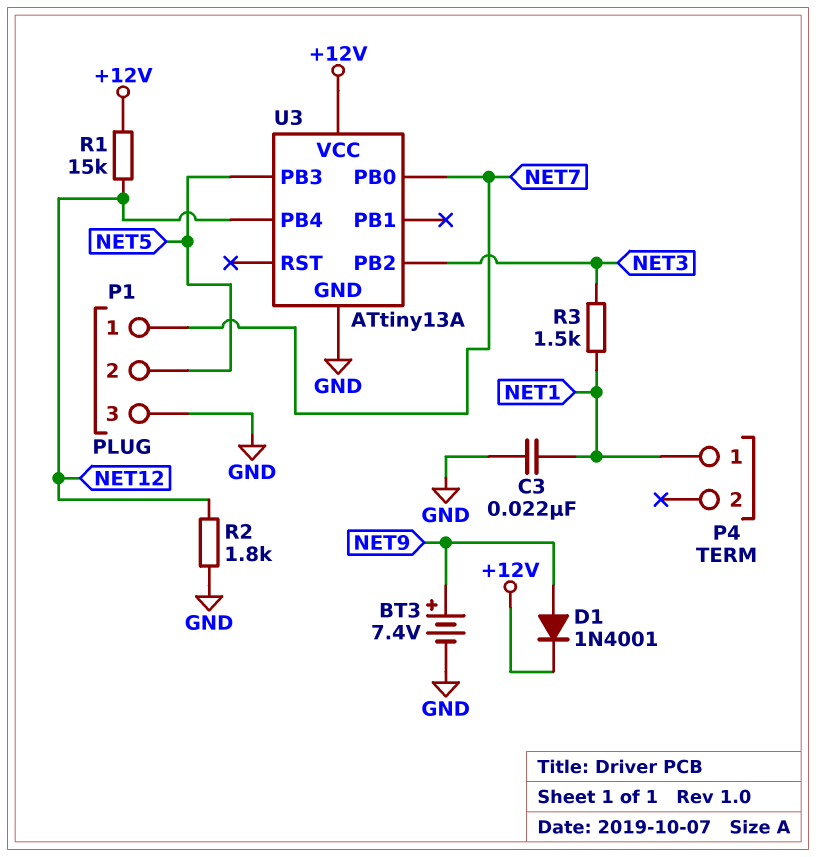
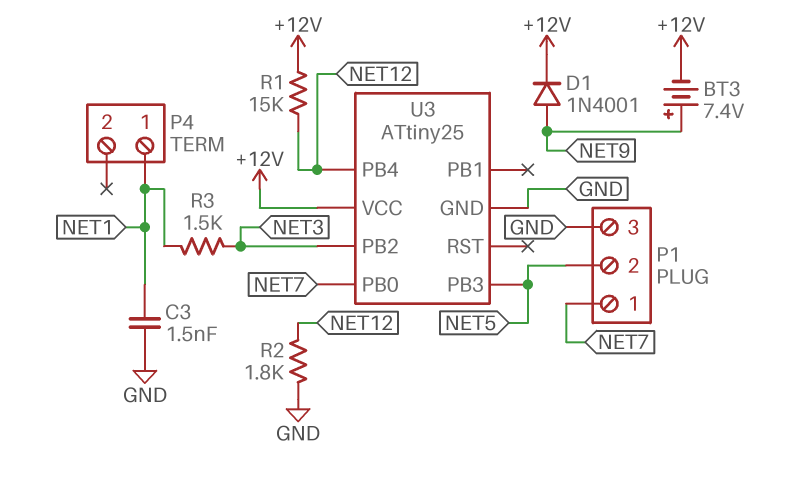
BT3: 7.4V (plus NET9, minus GND) -> 7.4V (plus NET9, minus +12V)
C3: 22nF (GND, NET1) -> 1.5nF (GND, NET1)
U3: ATtiny13A -> ATtiny25

